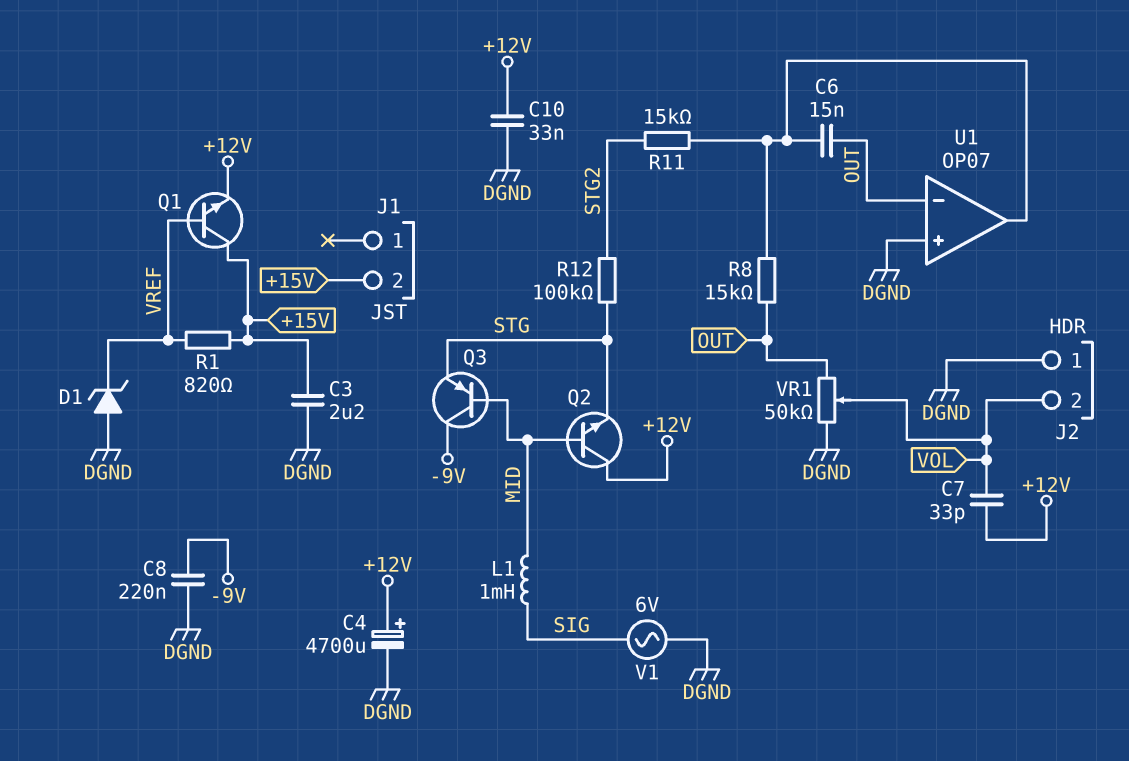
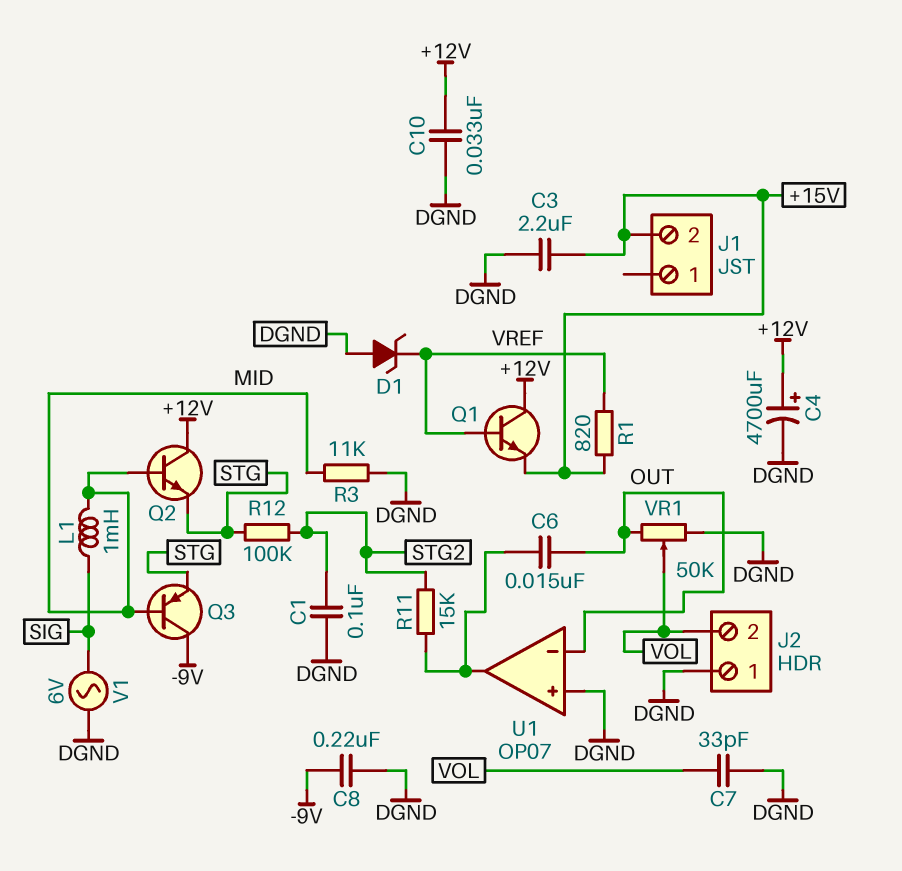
C1: none -> 100nF (DGND, STG2)
C7: 33pF (+12V, VOL) -> 33pF (DGND, VOL)
Q1: NPN (B VREF, C +15V, E +12V) -> NPN (B VREF, C +12V, E +15V)
R3: none -> 11k (DGND, MID)
R8: 15k (OUT, U1/out) -> none

